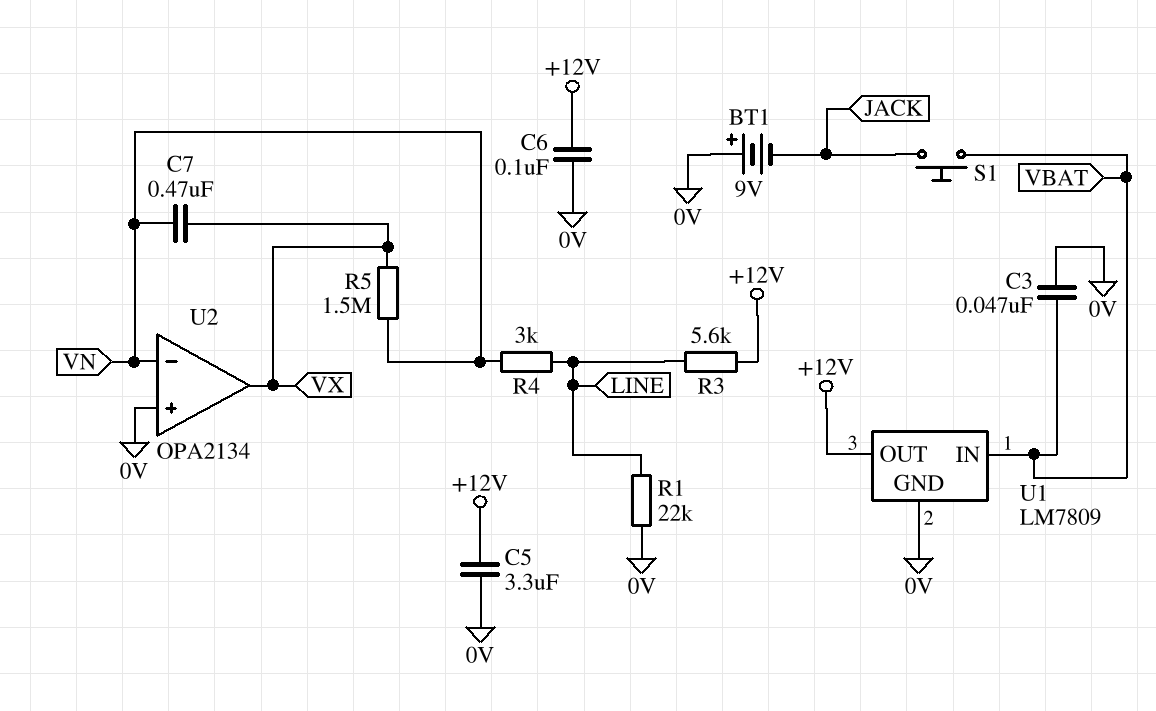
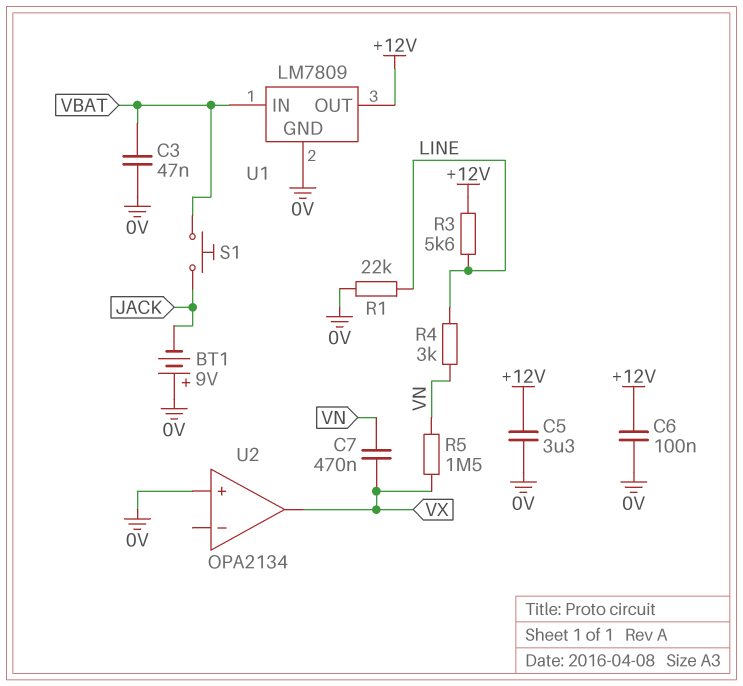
U2 pin in-: VN -> none

